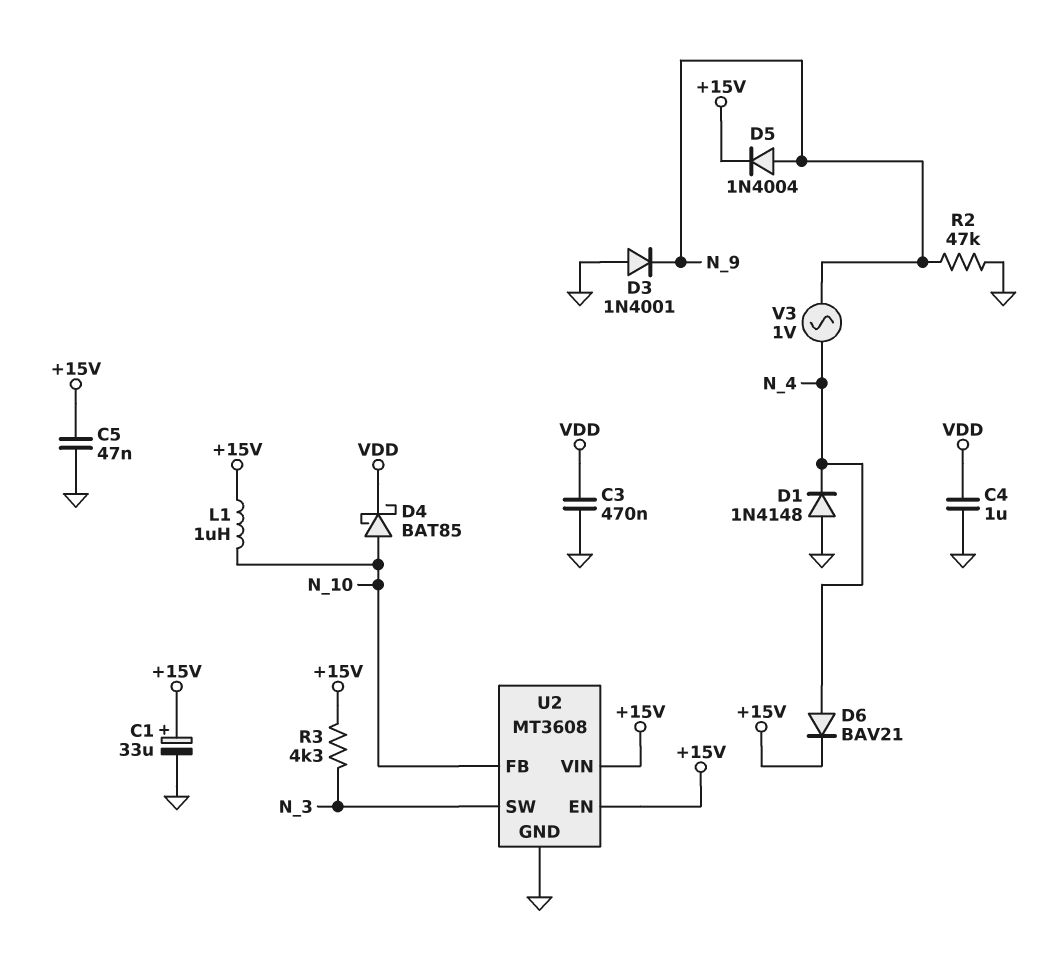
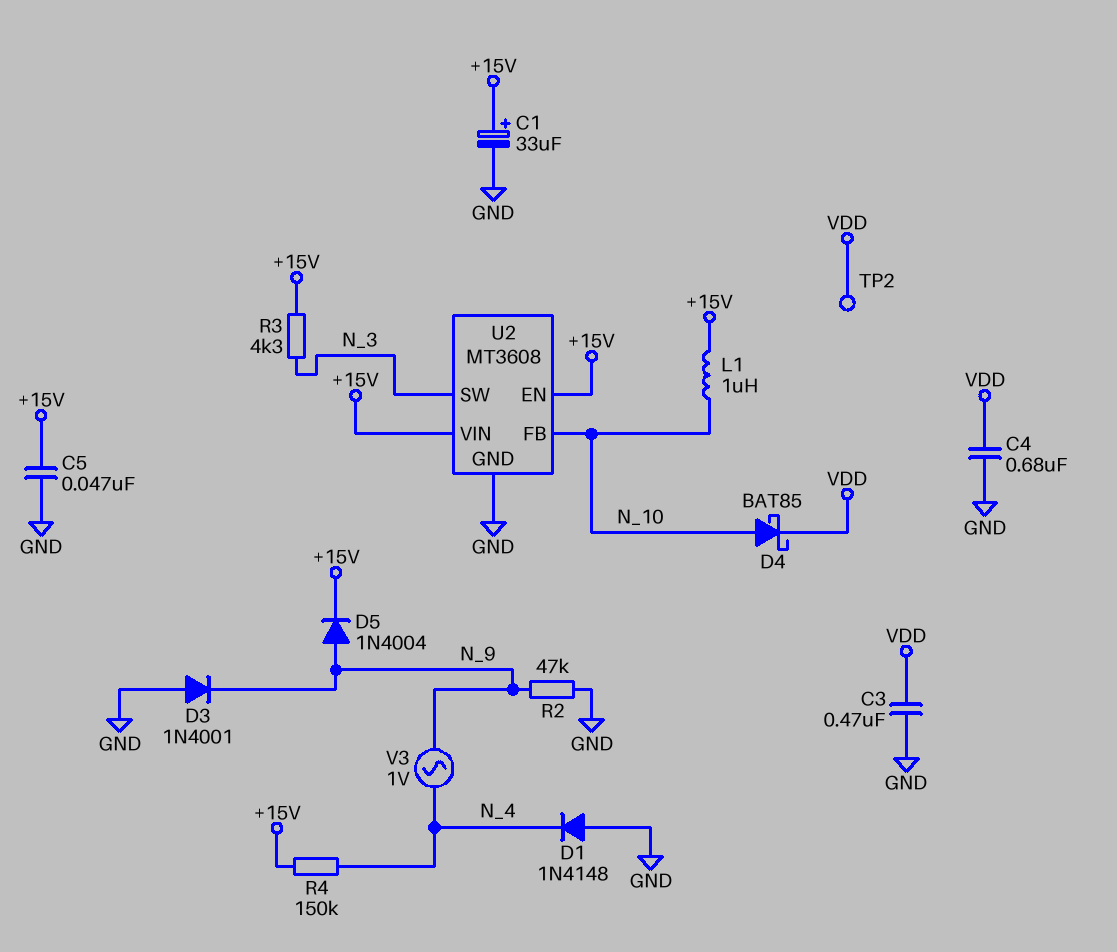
C4: 1uF (GND, VDD) -> 680nF (GND, VDD)
D6: diode BAV21 (A N_4, K +15V) -> none
R4: none -> 150k (+15V, N_4)
TP2: none -> test point (VDD)

